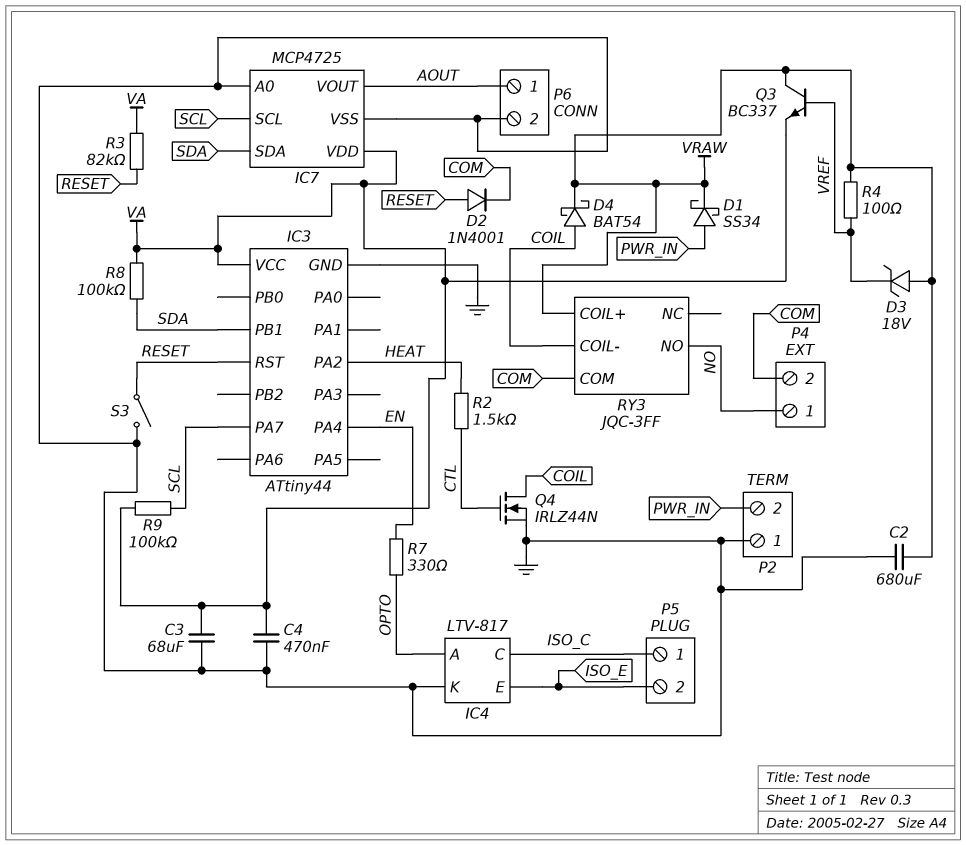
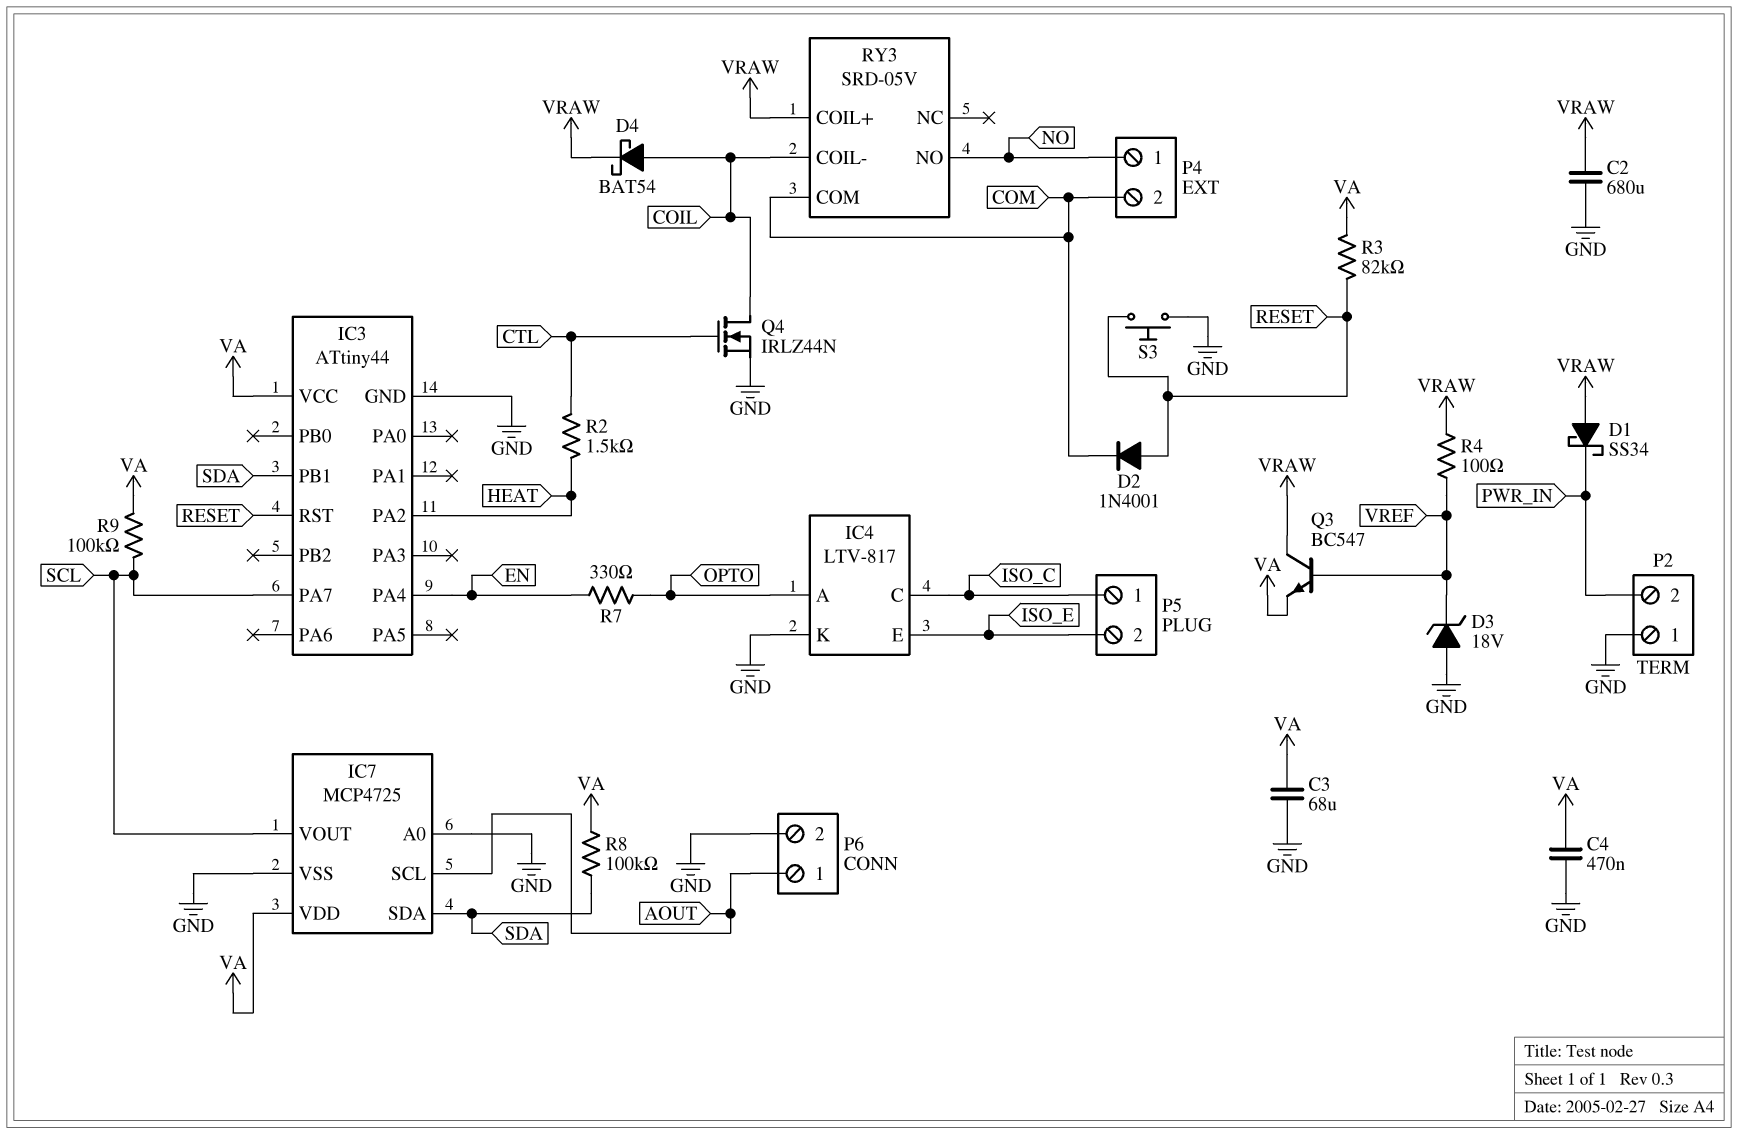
D1: schottky SS34 (A PWR_IN, K VRAW) -> schottky SS34 (A VRAW, K PWR_IN)
D3: zener 18V (A VRAW, K VREF) -> zener 18V (A GND, K VREF)
IC7 pin SCL: SCL -> AOUT
IC7 pin VOUT: AOUT -> SCL
Q3: NPN BC337 (B VREF, C VRAW, E VA) -> NPN BC547 (B VREF, C VRAW, E VA)
RY3: JQC-3FF -> SRD-05V
S3: switch (GND, RESET) -> button (GND, RESET)

